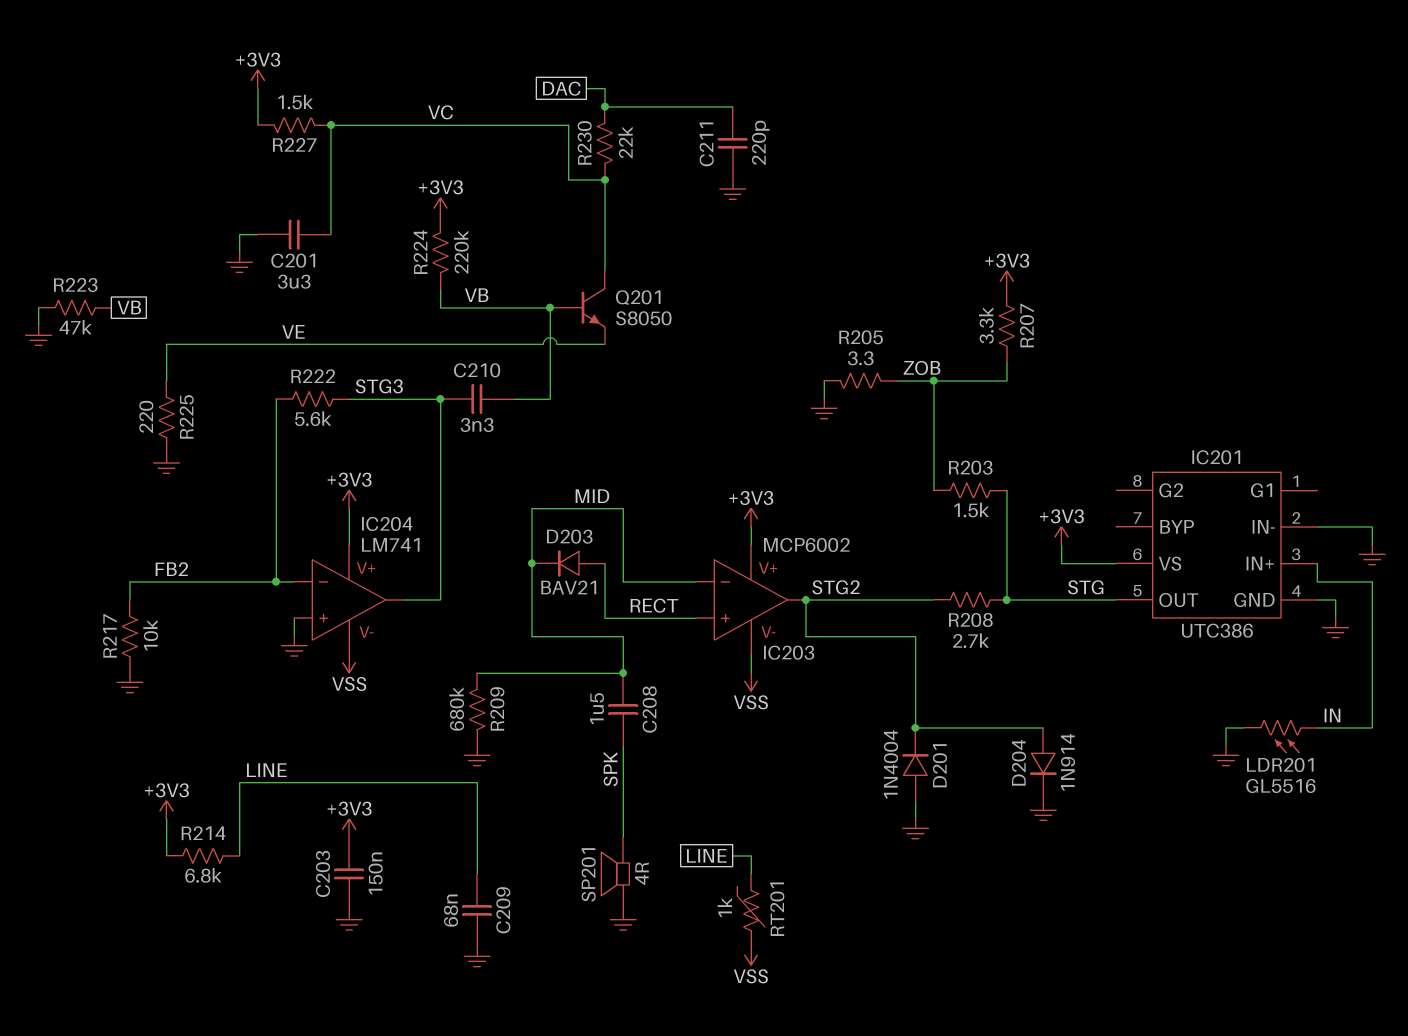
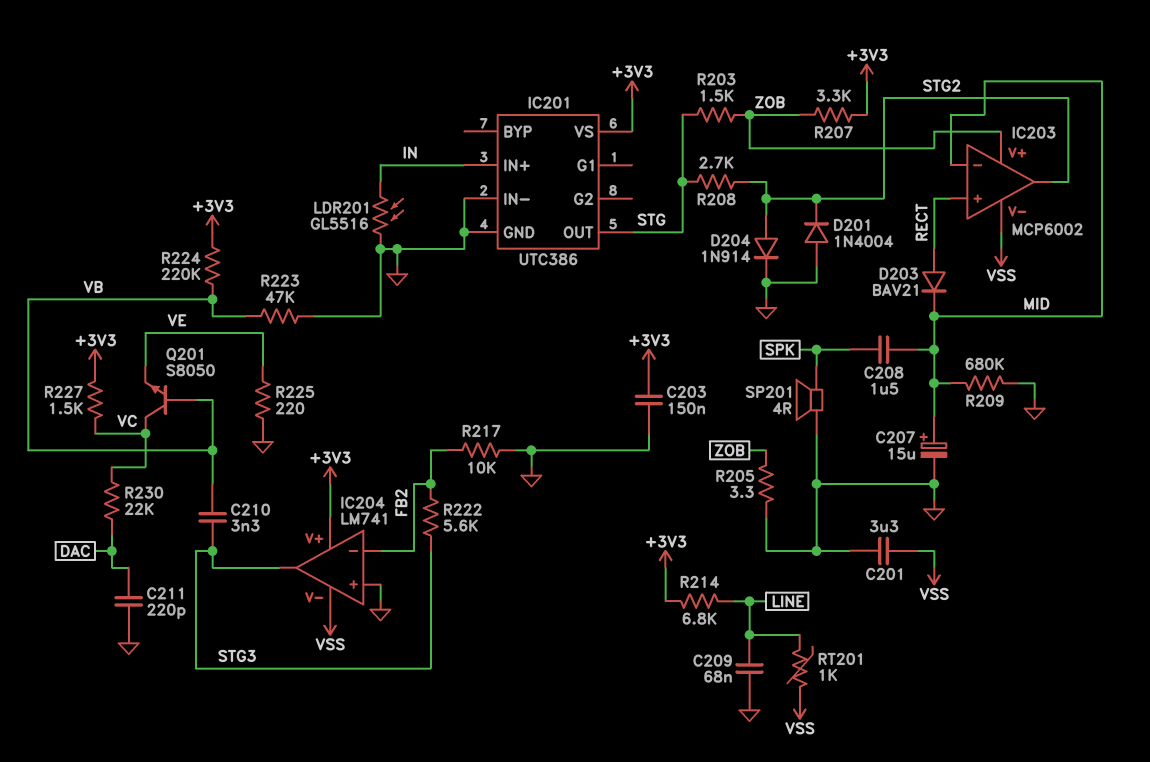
C201: 3.3uF (GND, VC) -> 3.3uF (GND, VSS)
C207: none -> 15uF (plus MID, minus GND)
IC203 pin V+: +3V3 -> ZOB

